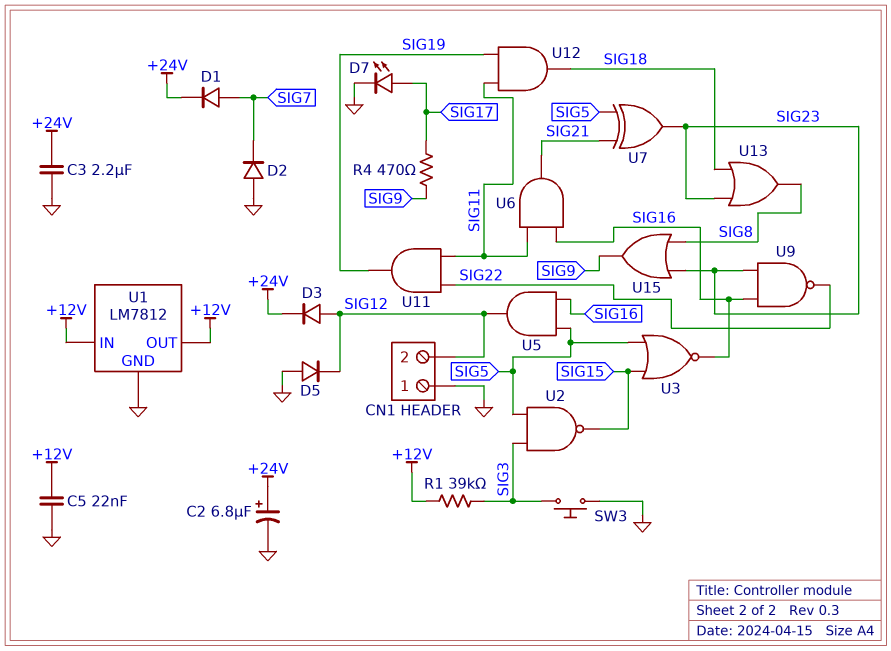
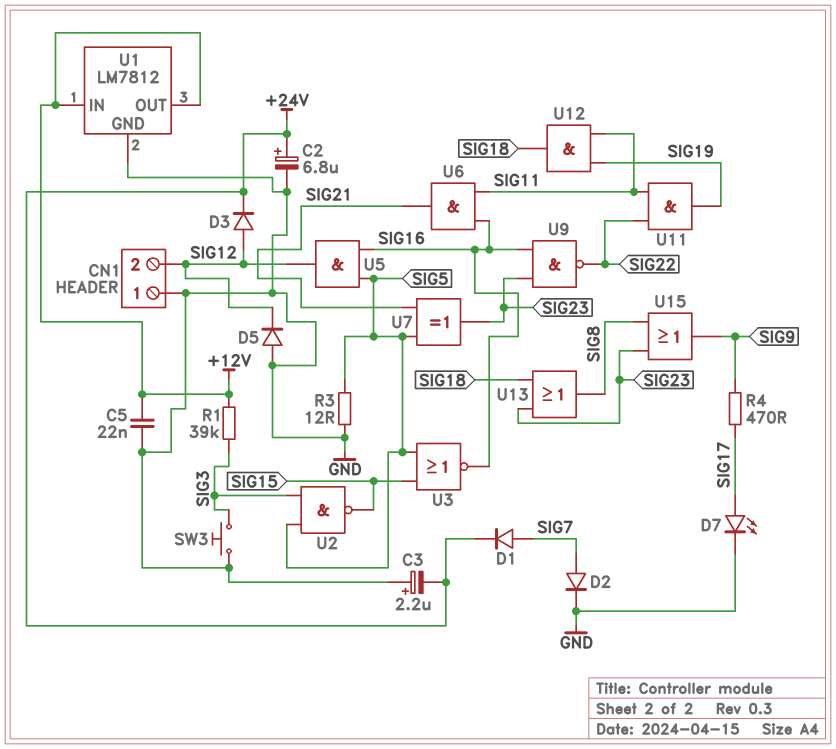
C3: 2.2uF (+24V, GND) -> 2.2uF (plus GND, minus +24V)
D2: diode (A GND, K SIG7) -> diode (A SIG7, K GND)
R3: none -> 12 (GND, SIG5)

